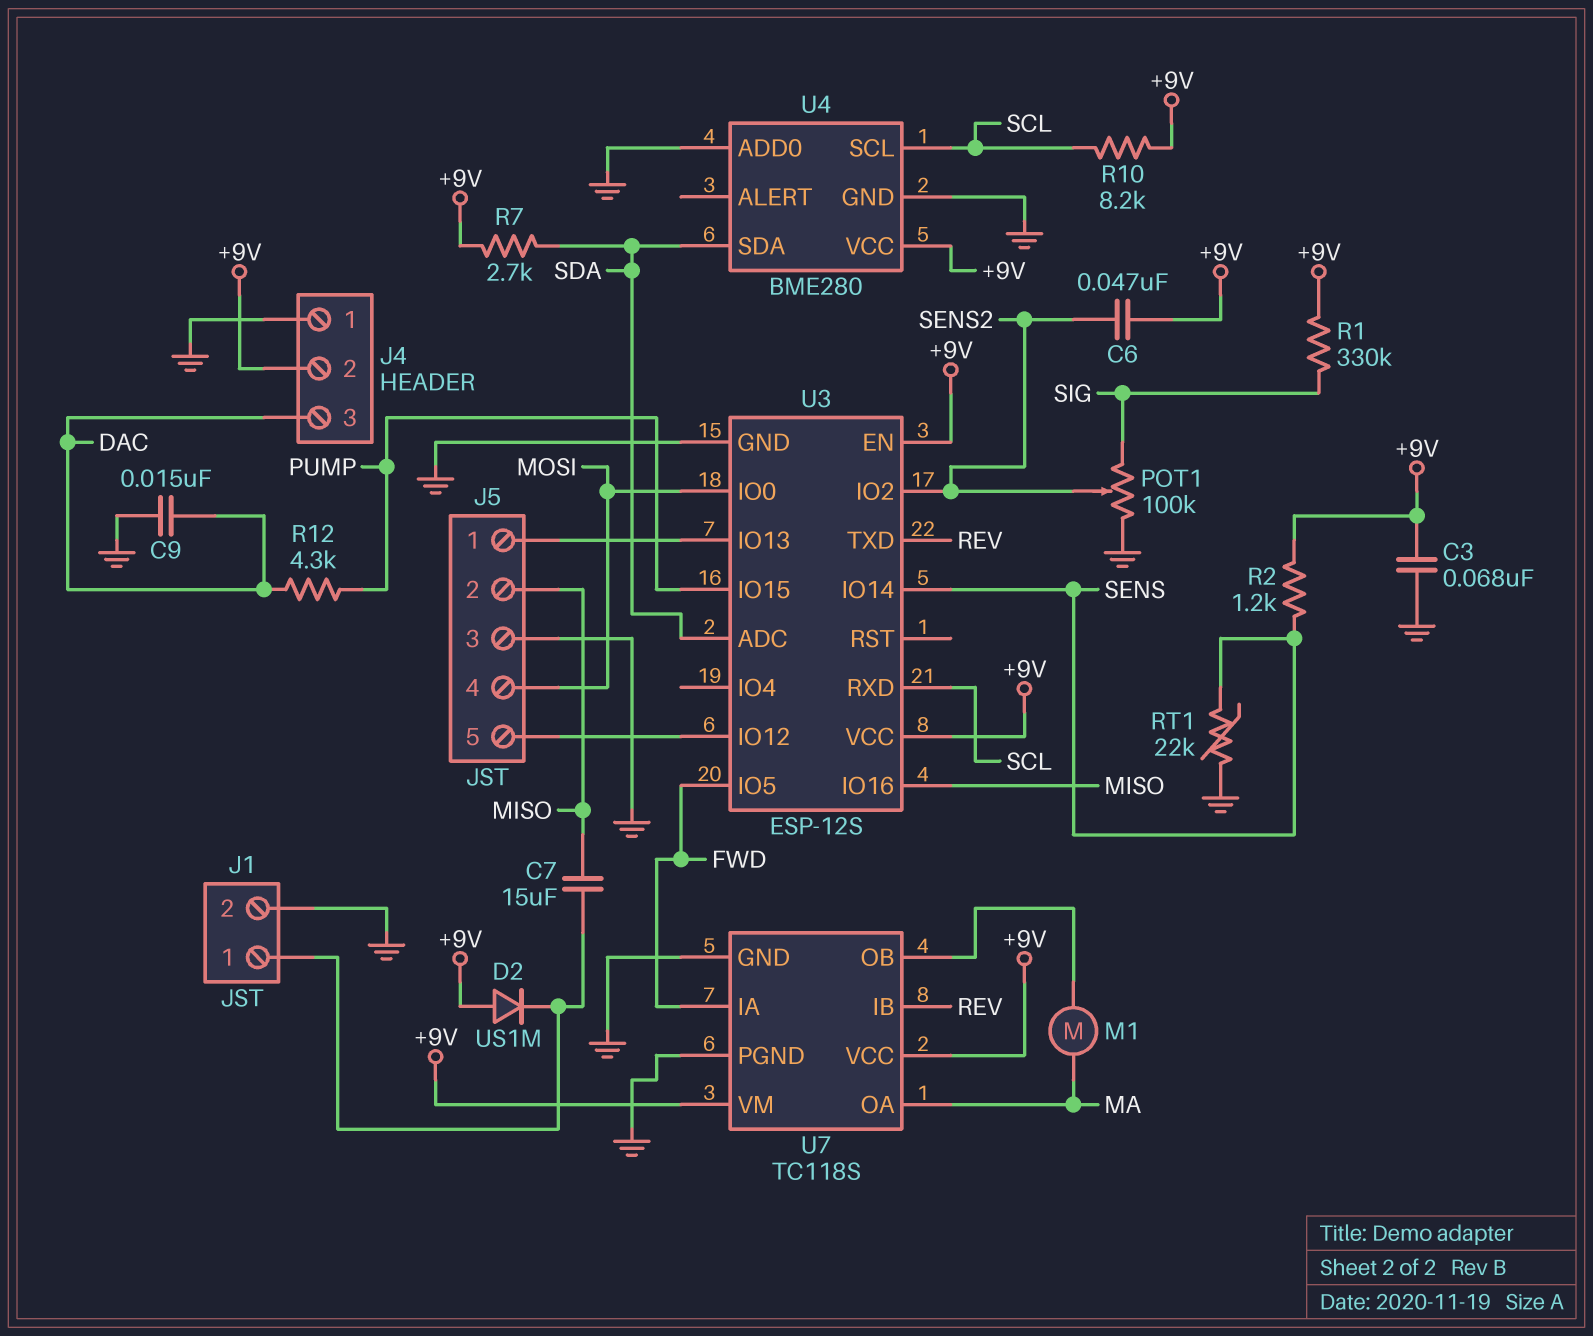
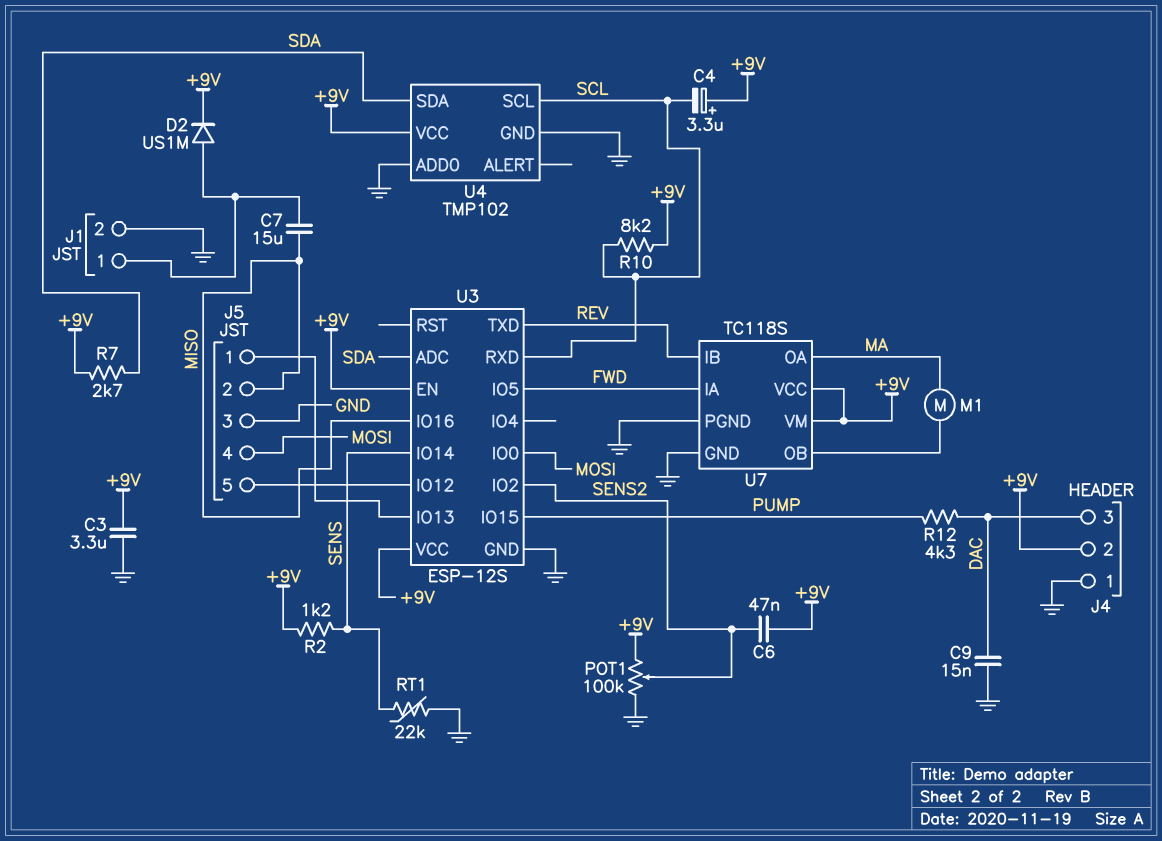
C3: 68nF (+9V, GND) -> 3.3uF (+9V, GND)
C4: none -> 3.3uF (plus +9V, minus SCL)
D2: diode US1M (A +9V, K J1/1) -> diode US1M (A J1/1, K +9V)
POT1: 100k (GND, SIG, wiper SENS2) -> 100k (+9V, GND, wiper SENS2)
R1: 330k (+9V, SIG) -> none
U4: BME280 -> TMP102

